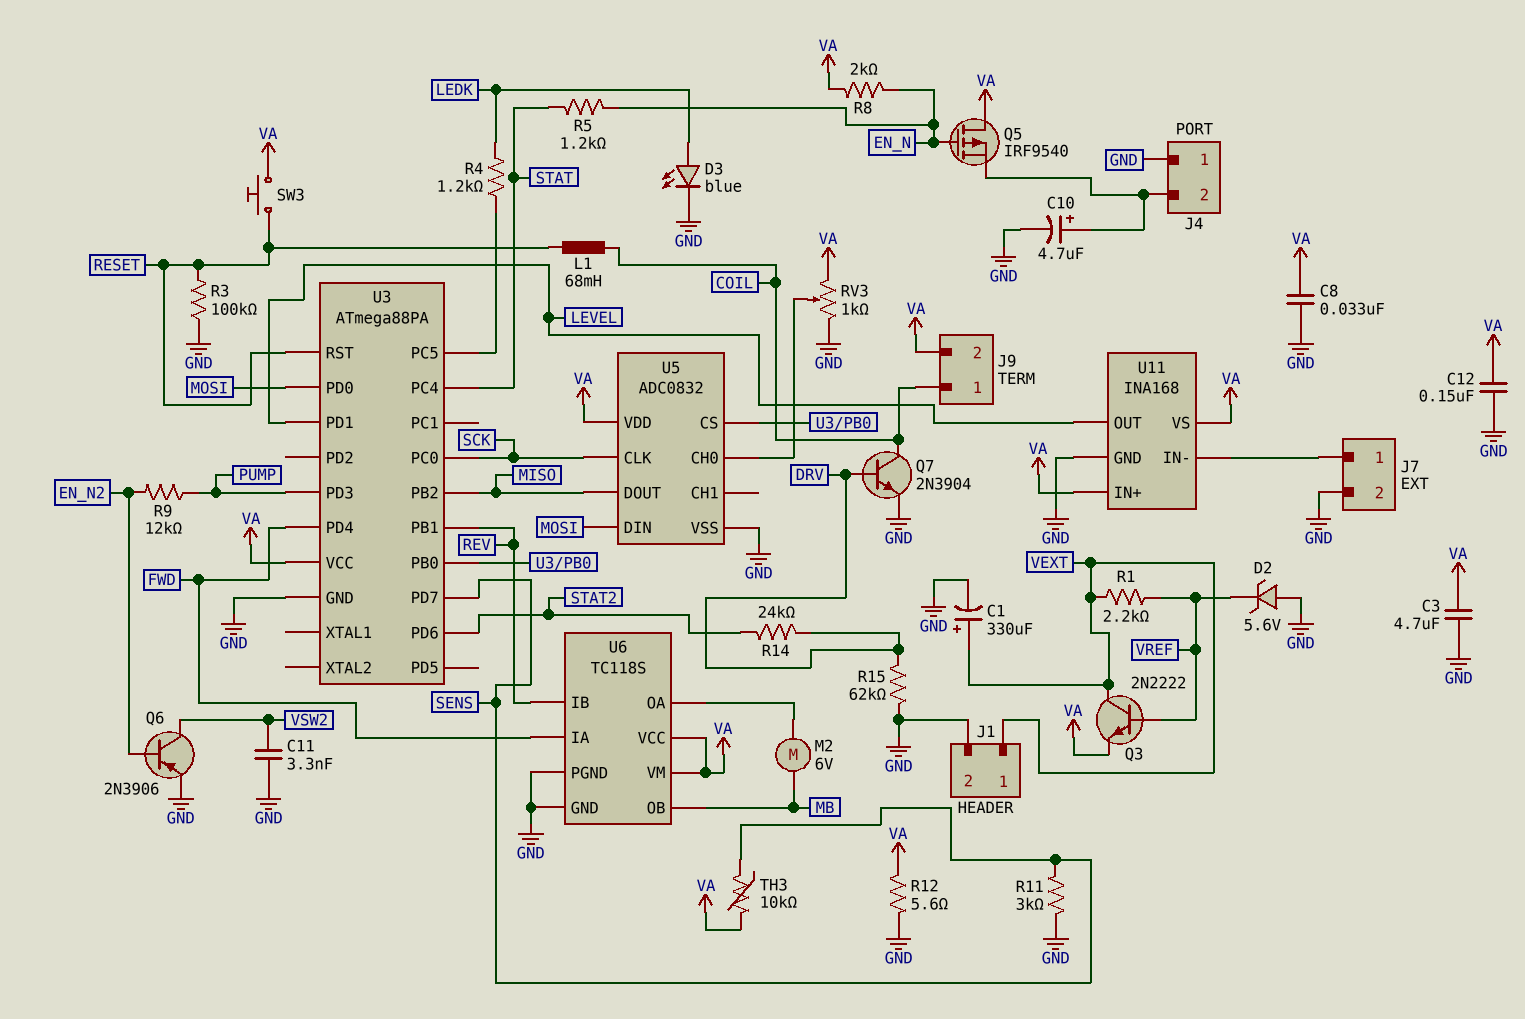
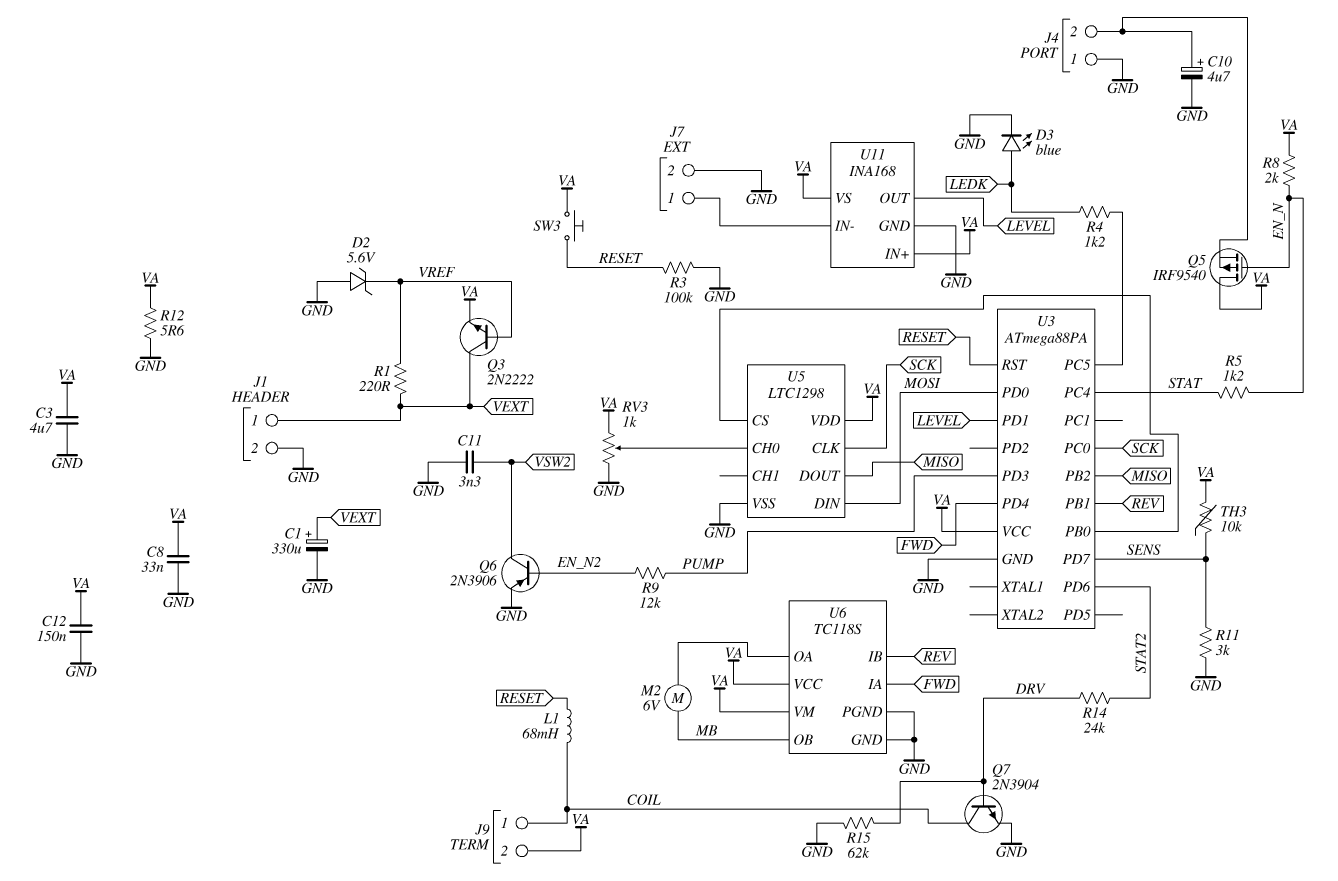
R1: 2.2k (VEXT, VREF) -> 220 (VEXT, VREF)
U5: ADC0832 -> LTC1298

